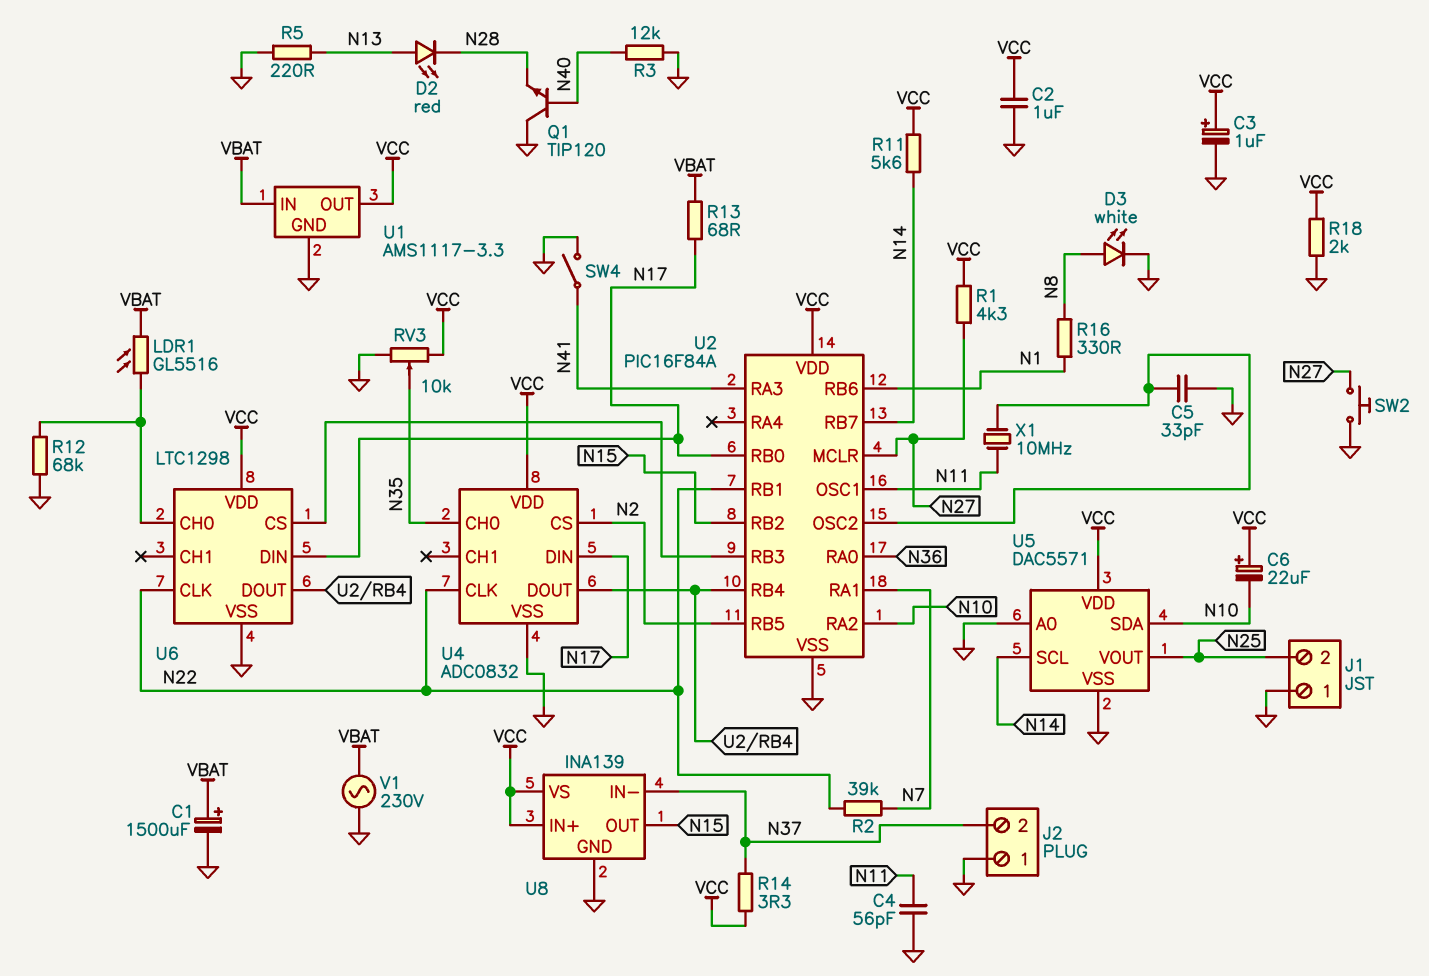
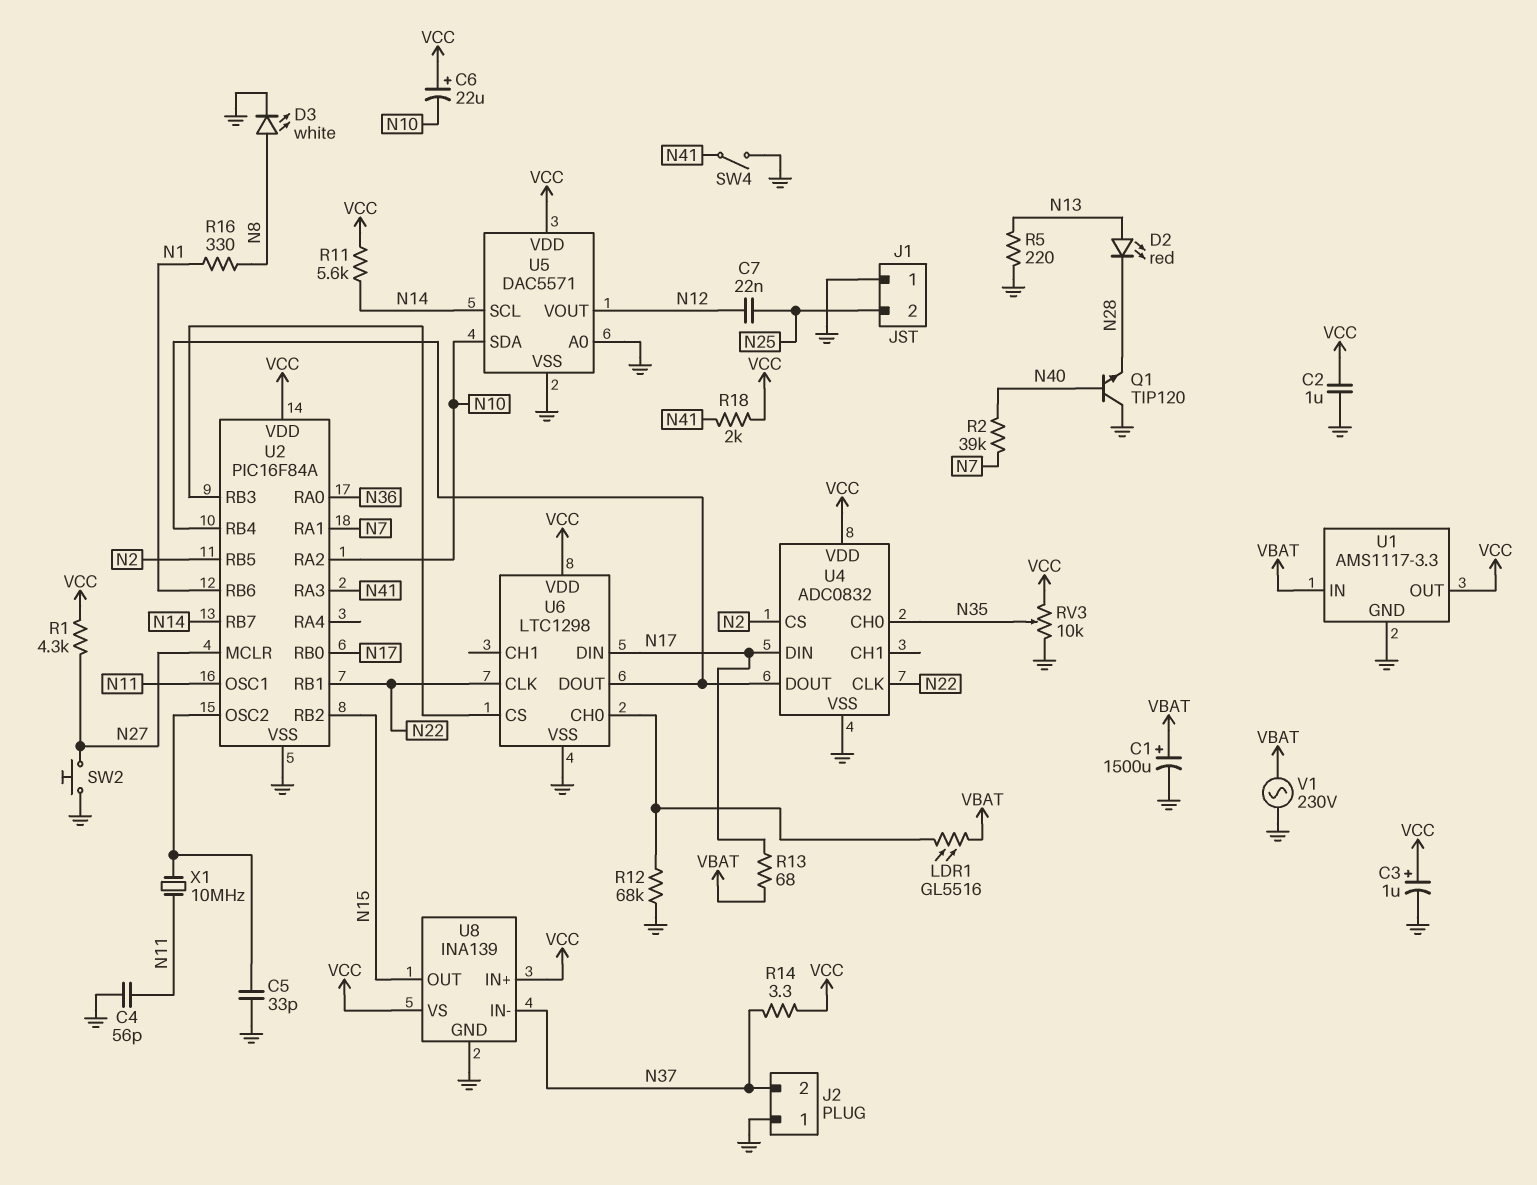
C7: none -> 22nF (N12, N25)
R2: 39k (N7, N22) -> 39k (N7, N40)
R3: 12k (GND, N40) -> none
R18: 2k (GND, VCC) -> 2k (N41, VCC)
U5 pin VOUT: N25 -> N12

